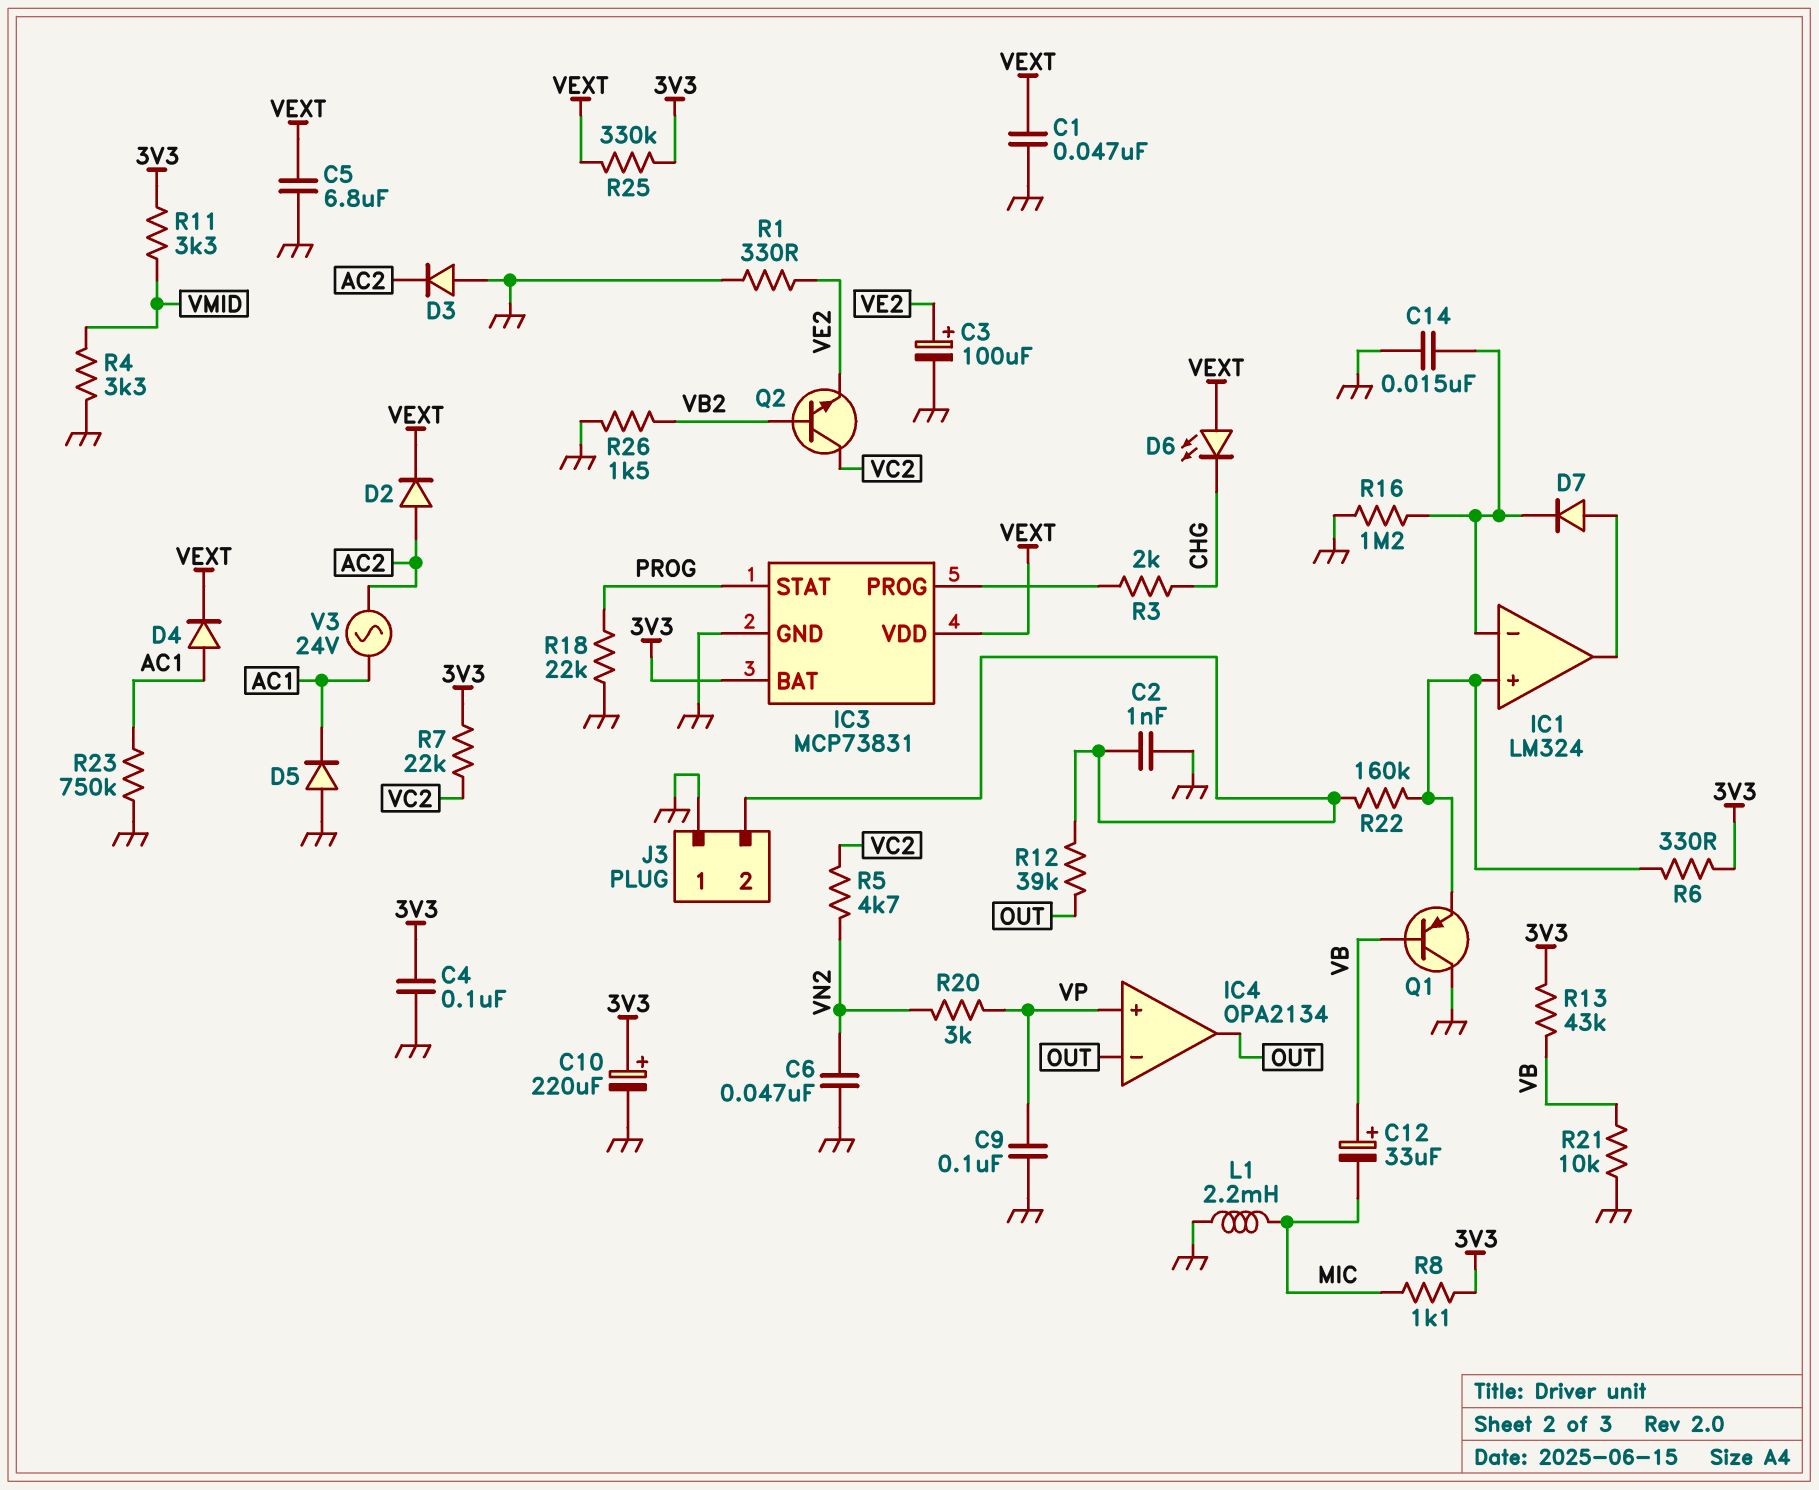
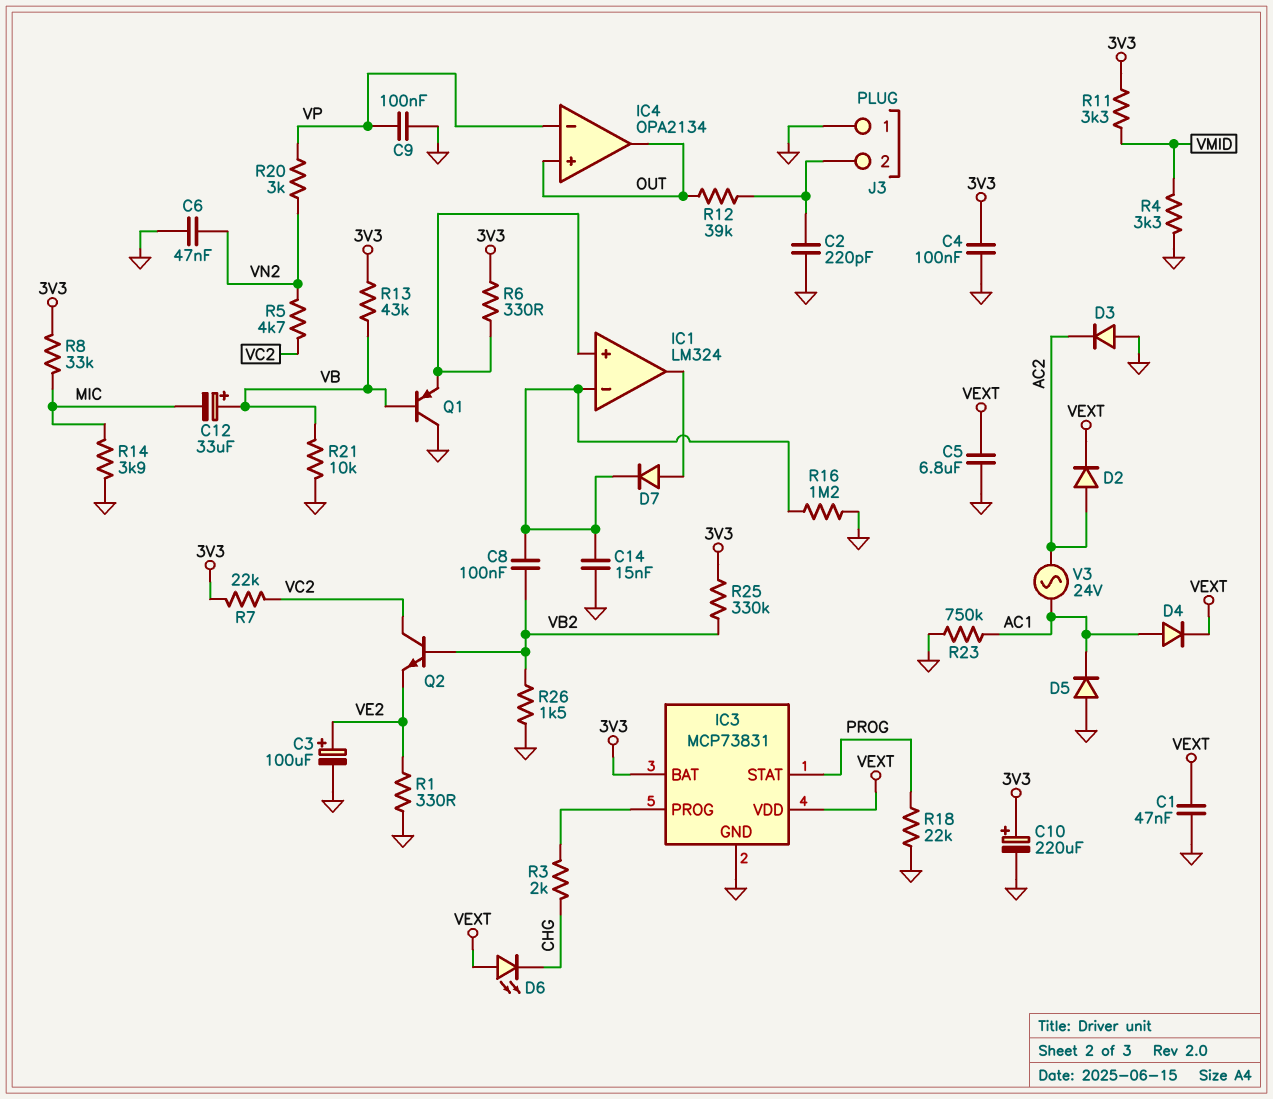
C2: 1nF (GND, J3/2) -> 220pF (GND, J3/2)
C8: none -> 100nF (IC1/in-, VB2)
IC4 pin in+: VP -> OUT
IC4 pin in-: OUT -> VP
L1: 2.2mH (GND, MIC) -> none
R8: 1.1k (3V3, MIC) -> 33k (3V3, MIC)
R14: none -> 3.9k (GND, MIC)
R22: 160k (IC1/in+, J3/2) -> none
R25: 330k (3V3, VEXT) -> 330k (3V3, VB2)

